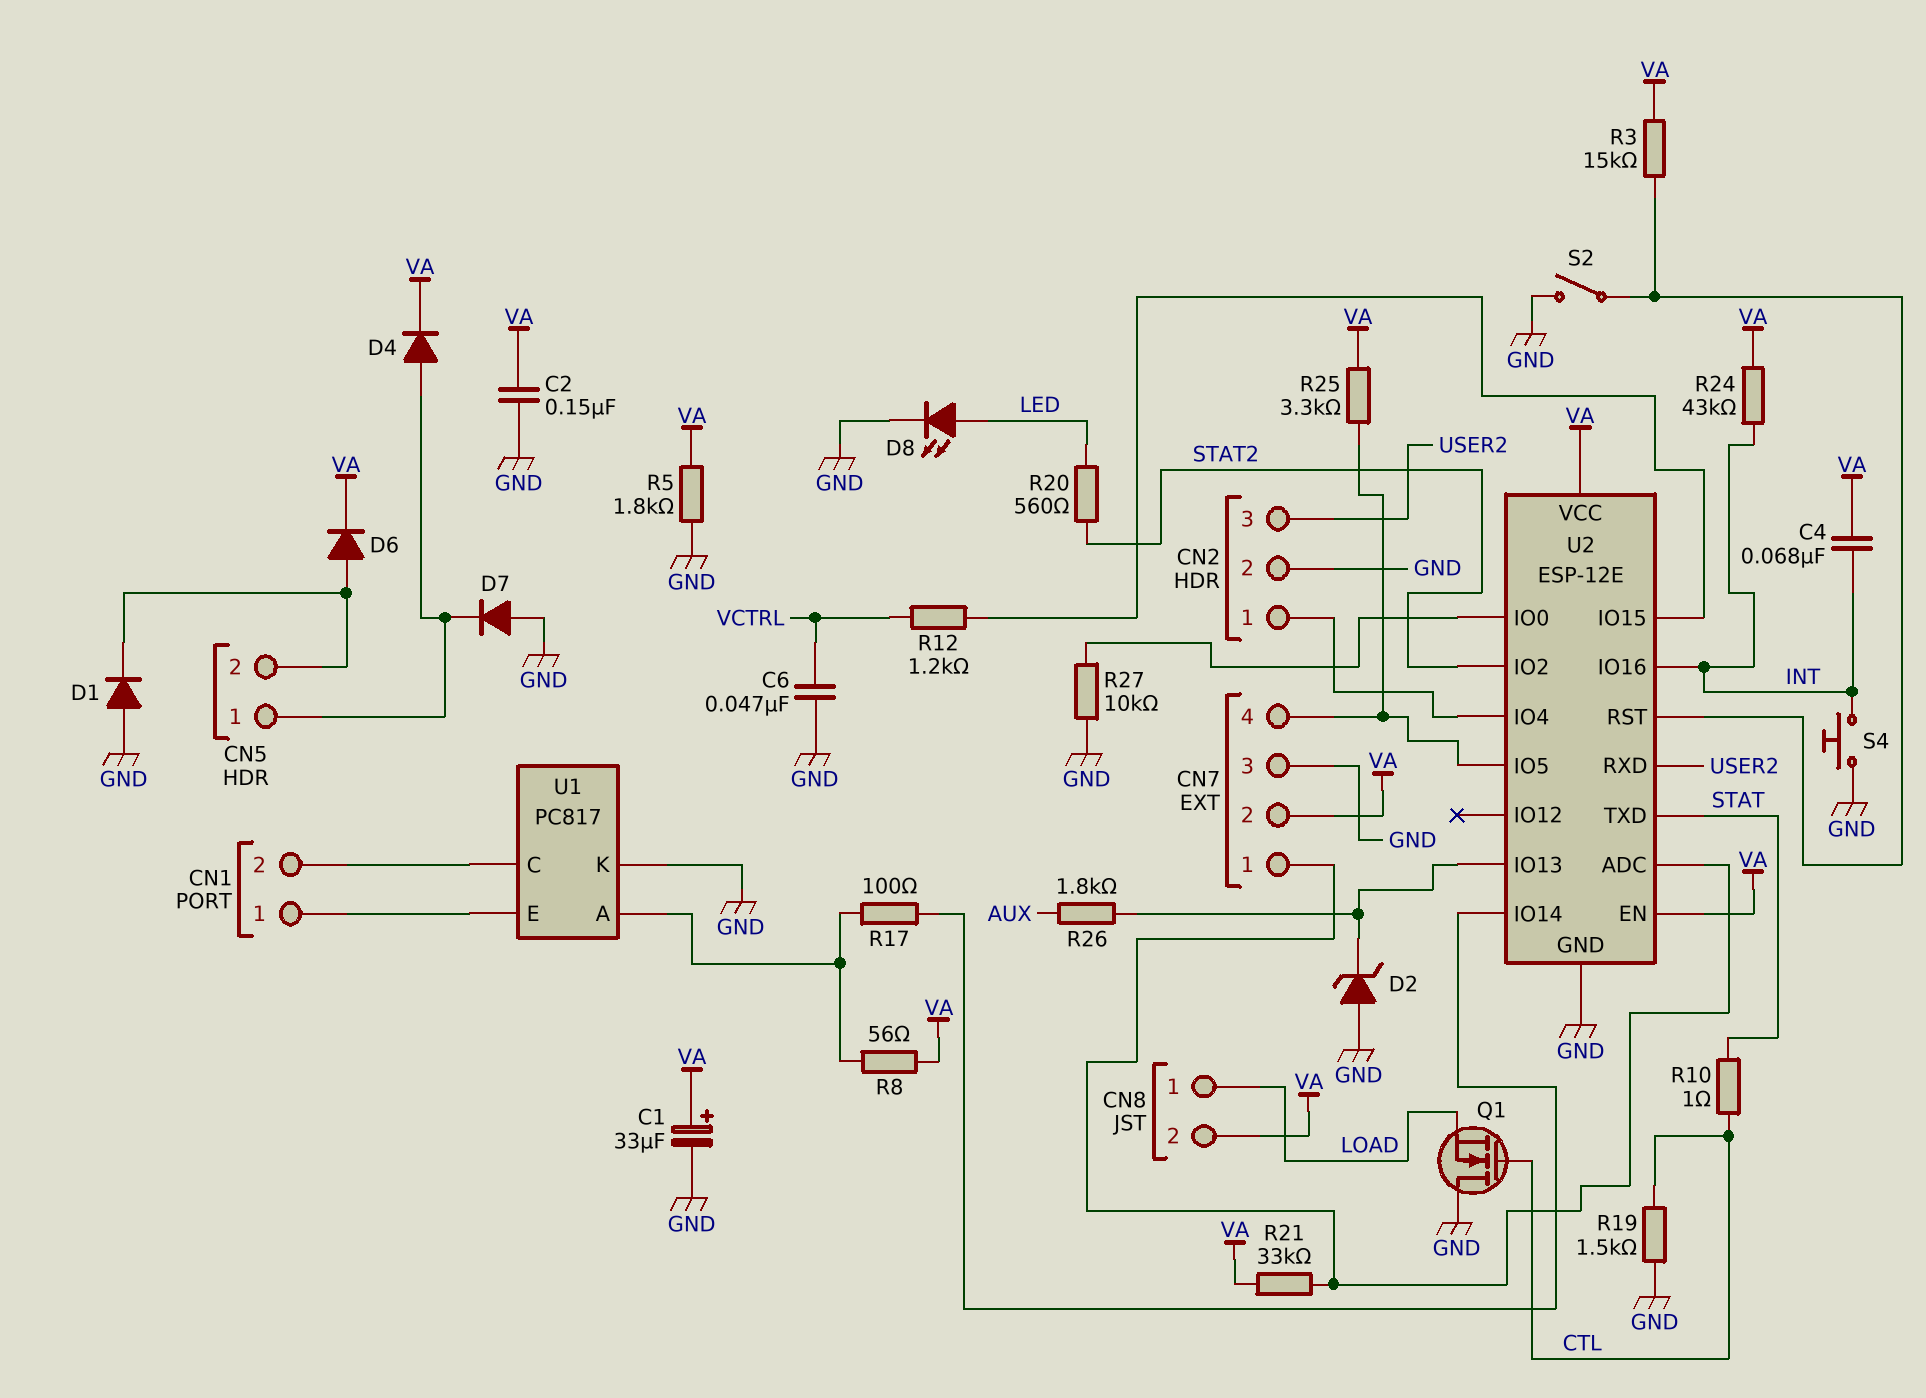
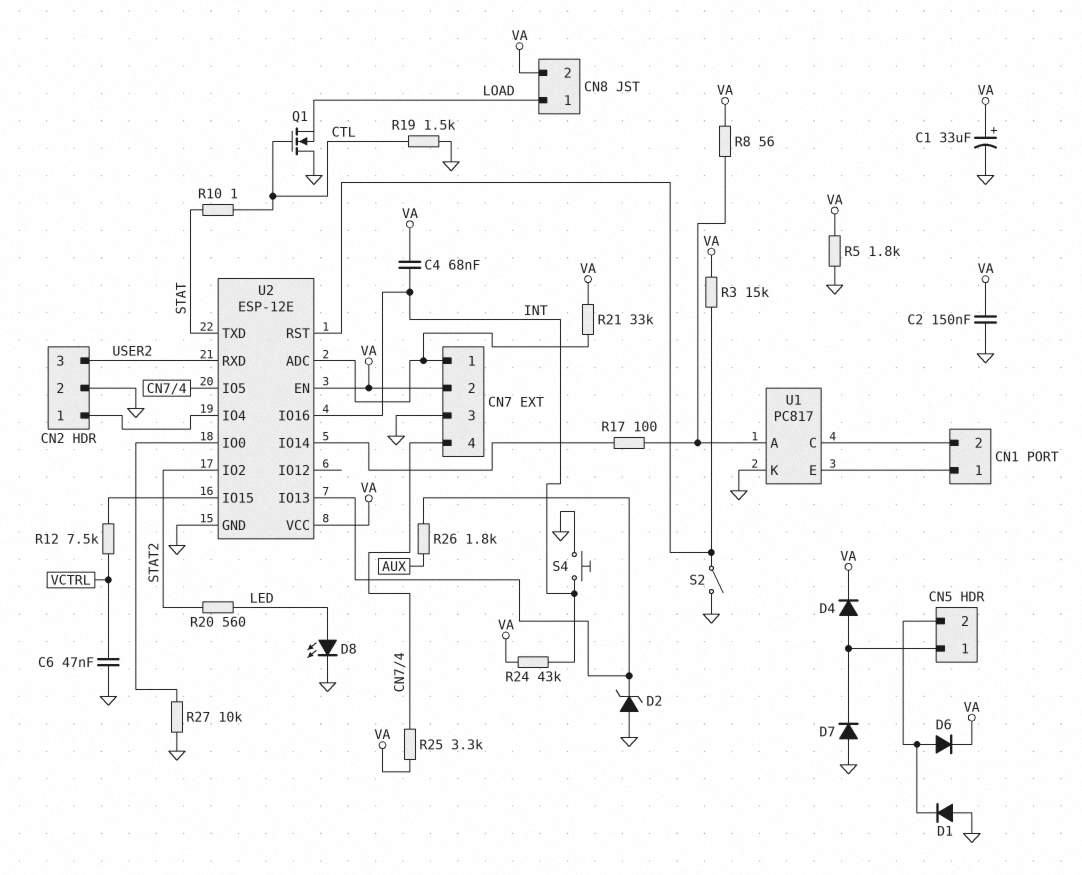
R12: 1.2k (U2/IO15, VCTRL) -> 7.5k (U2/IO15, VCTRL)

